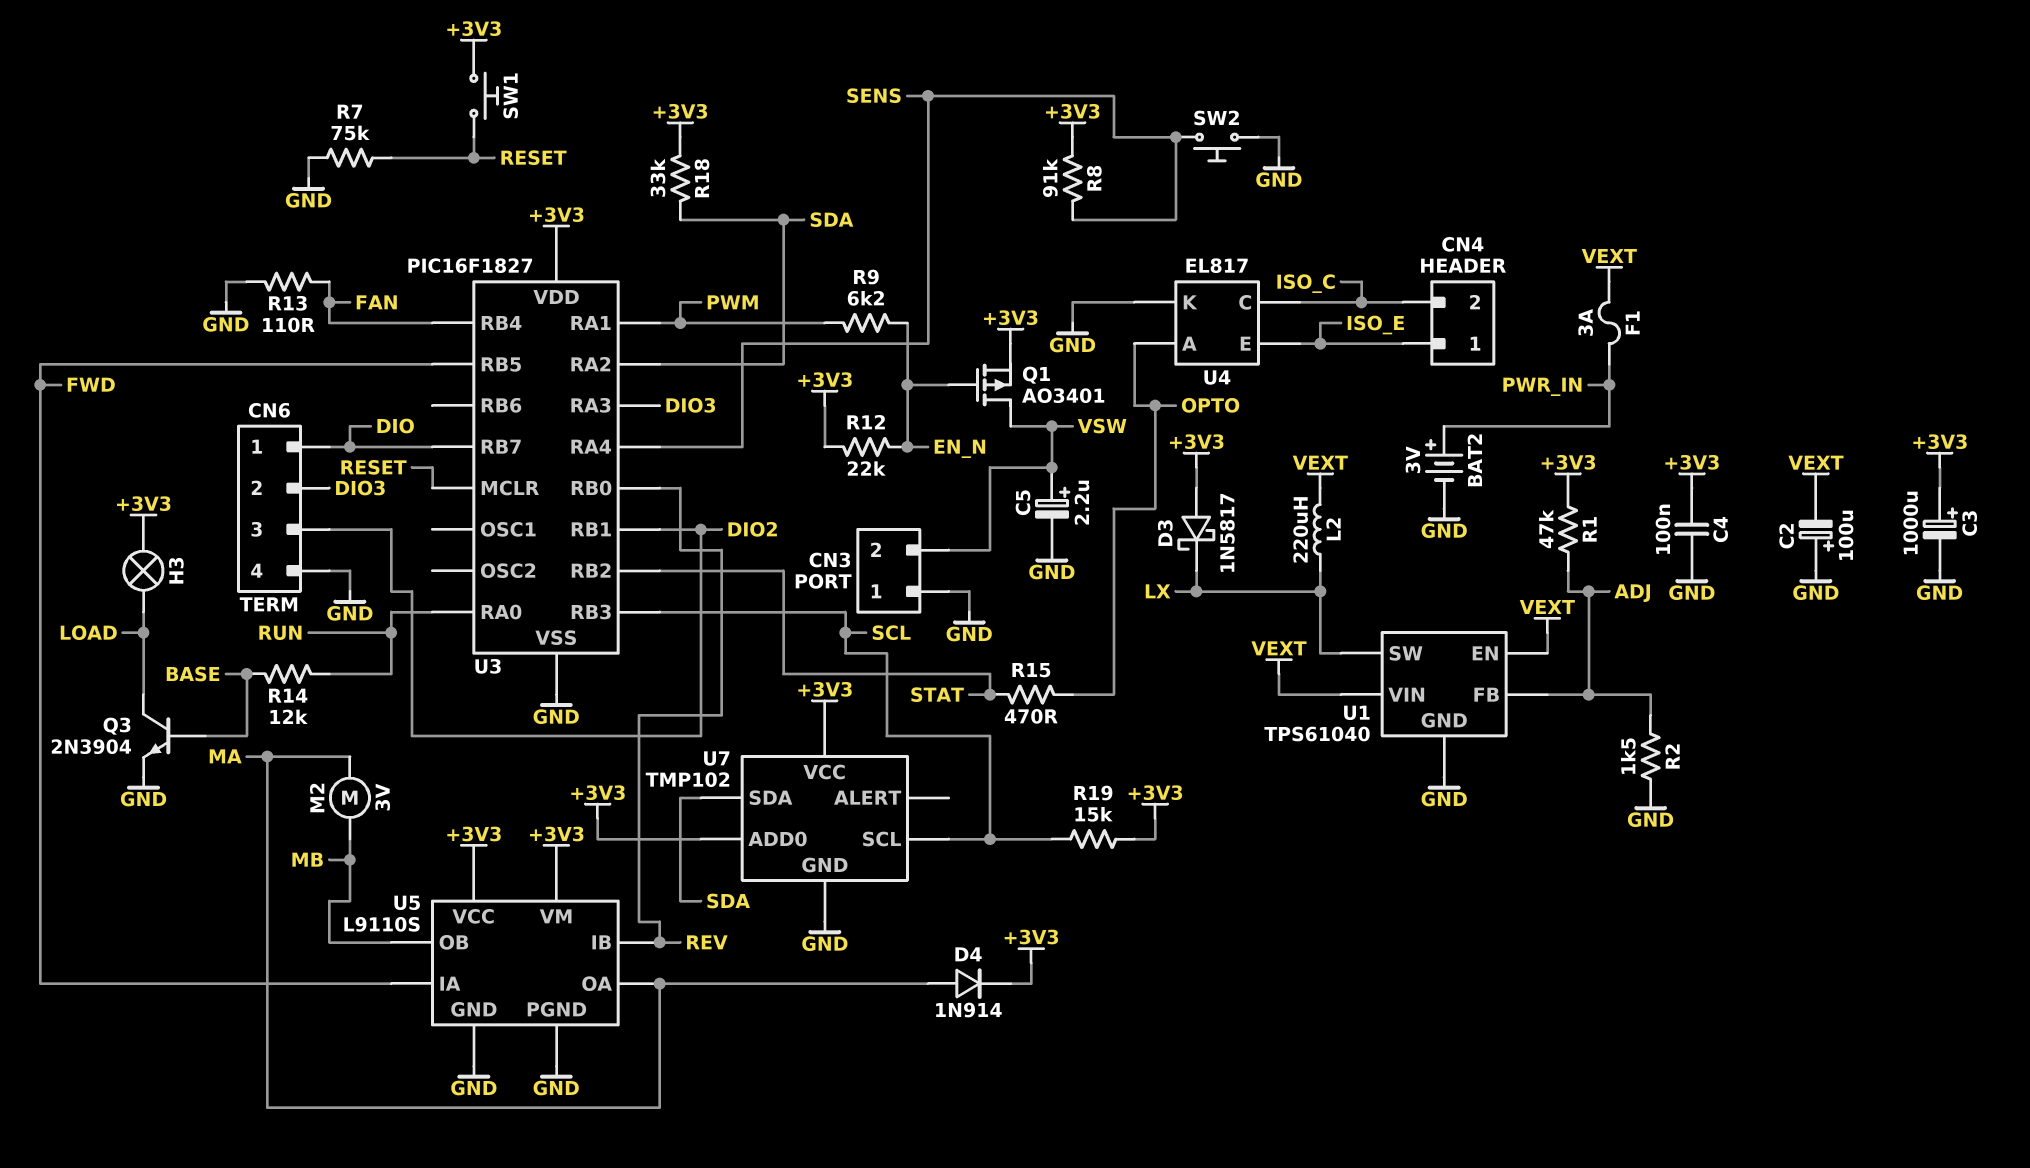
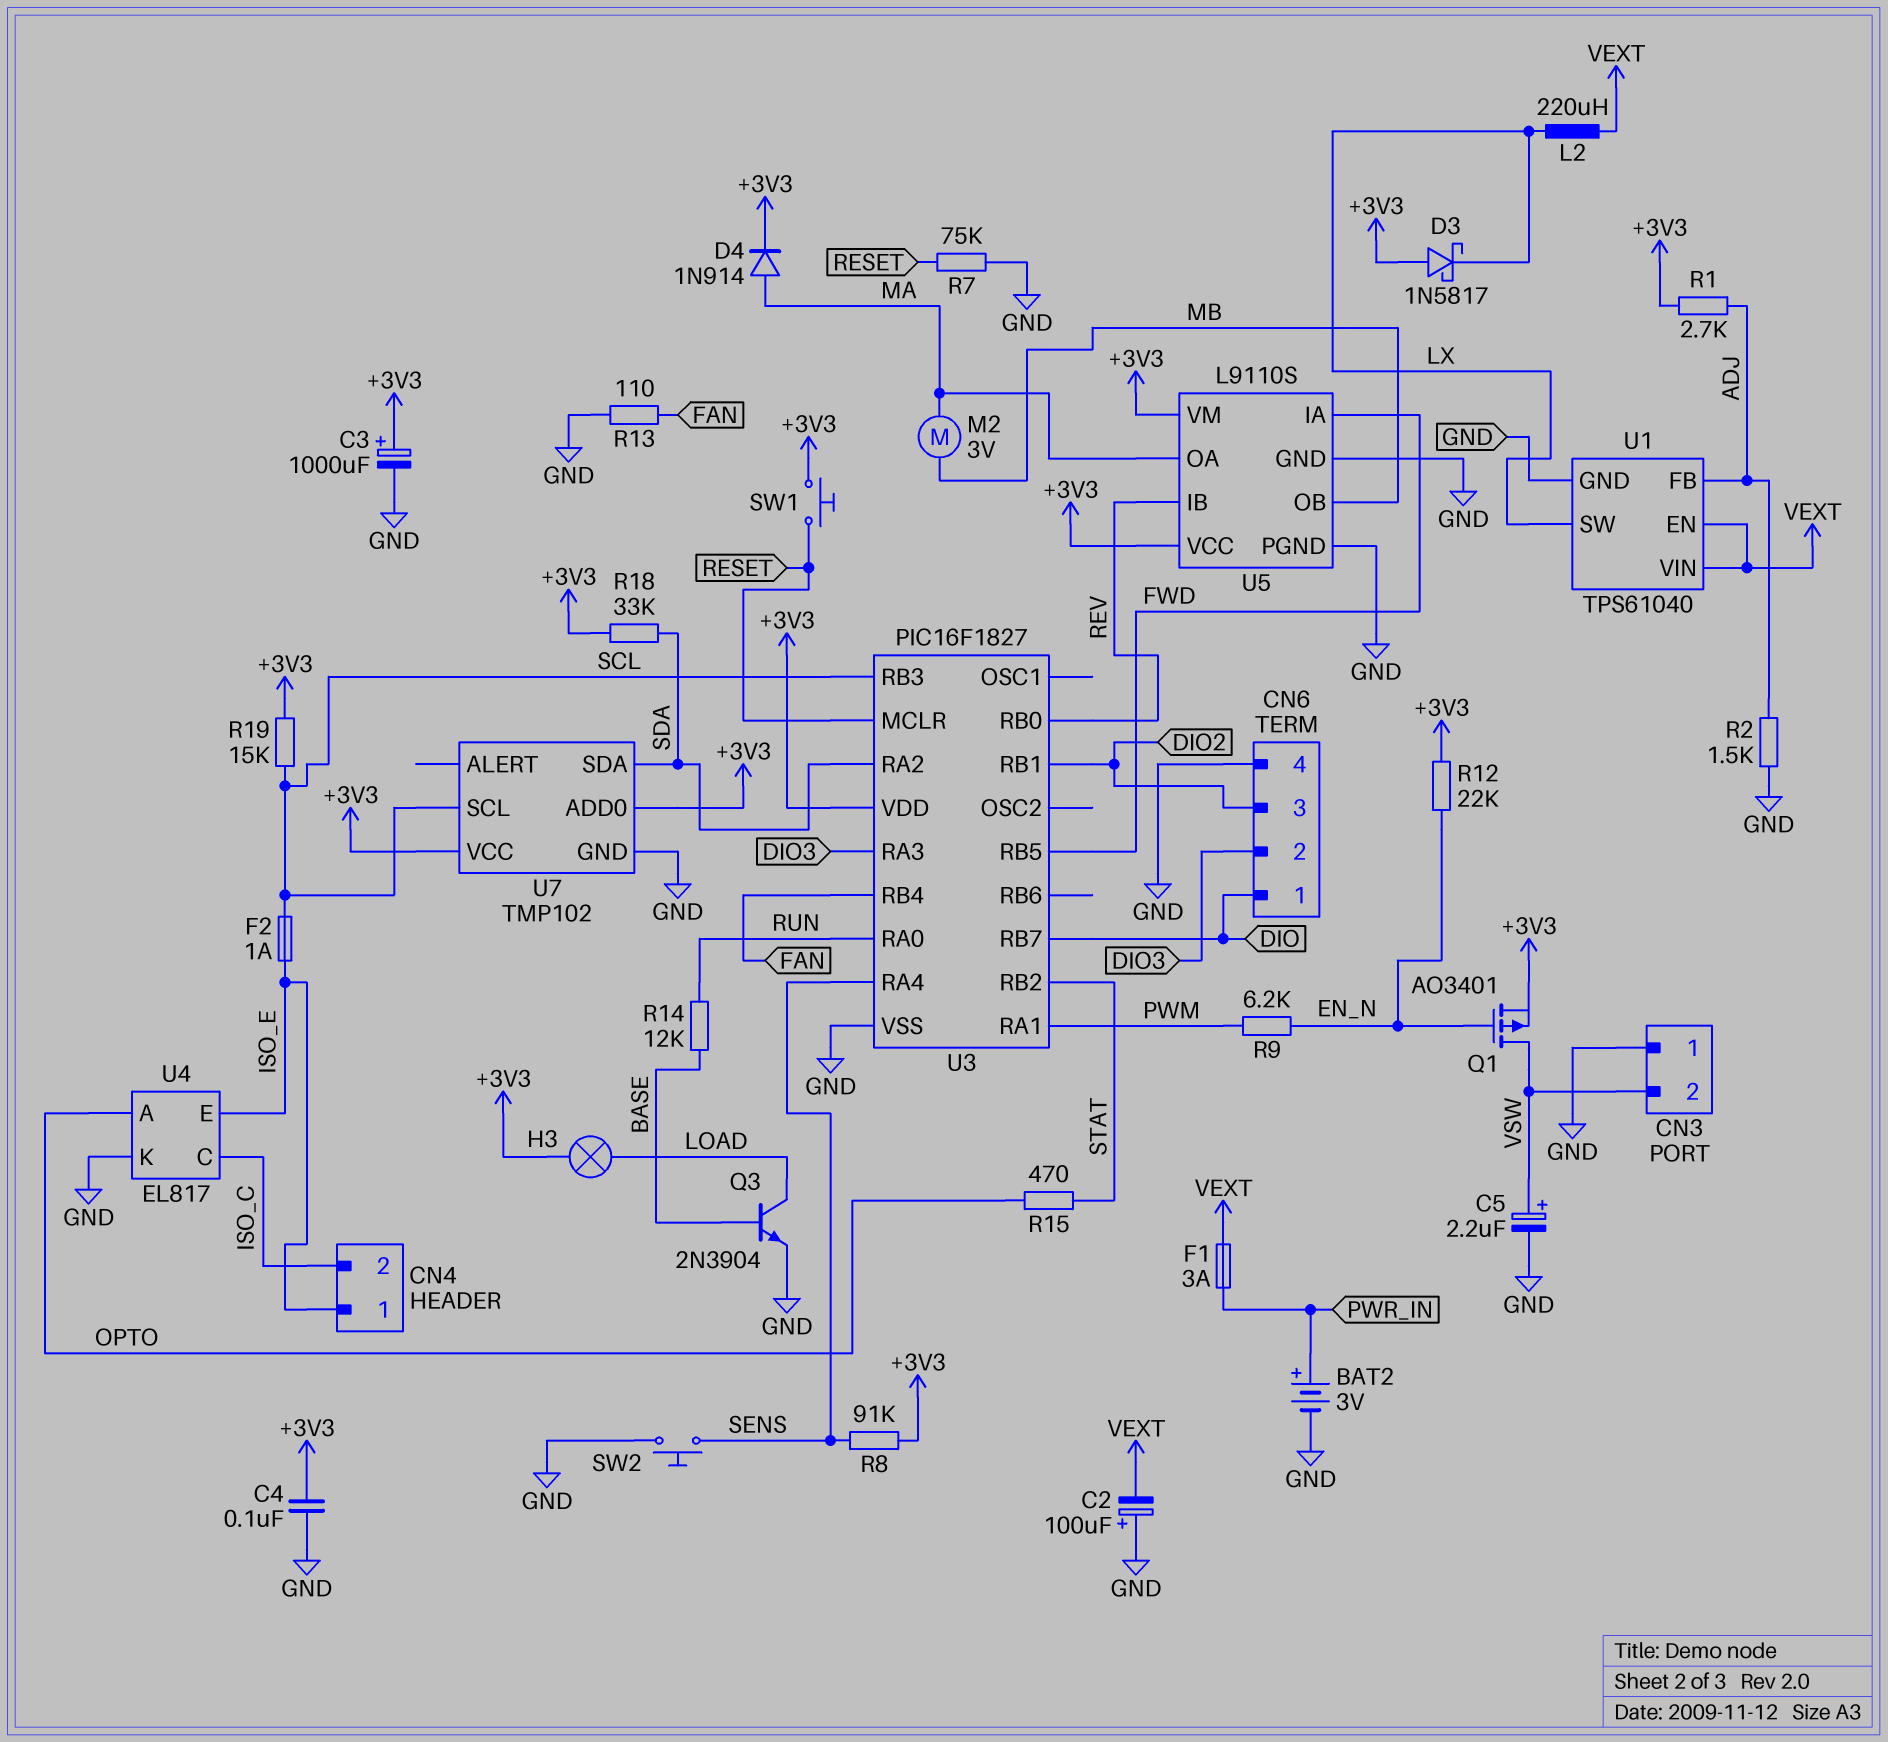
F2: none -> 1A (ISO_E, SCL)
R1: 47k (+3V3, ADJ) -> 2.7k (+3V3, ADJ)

